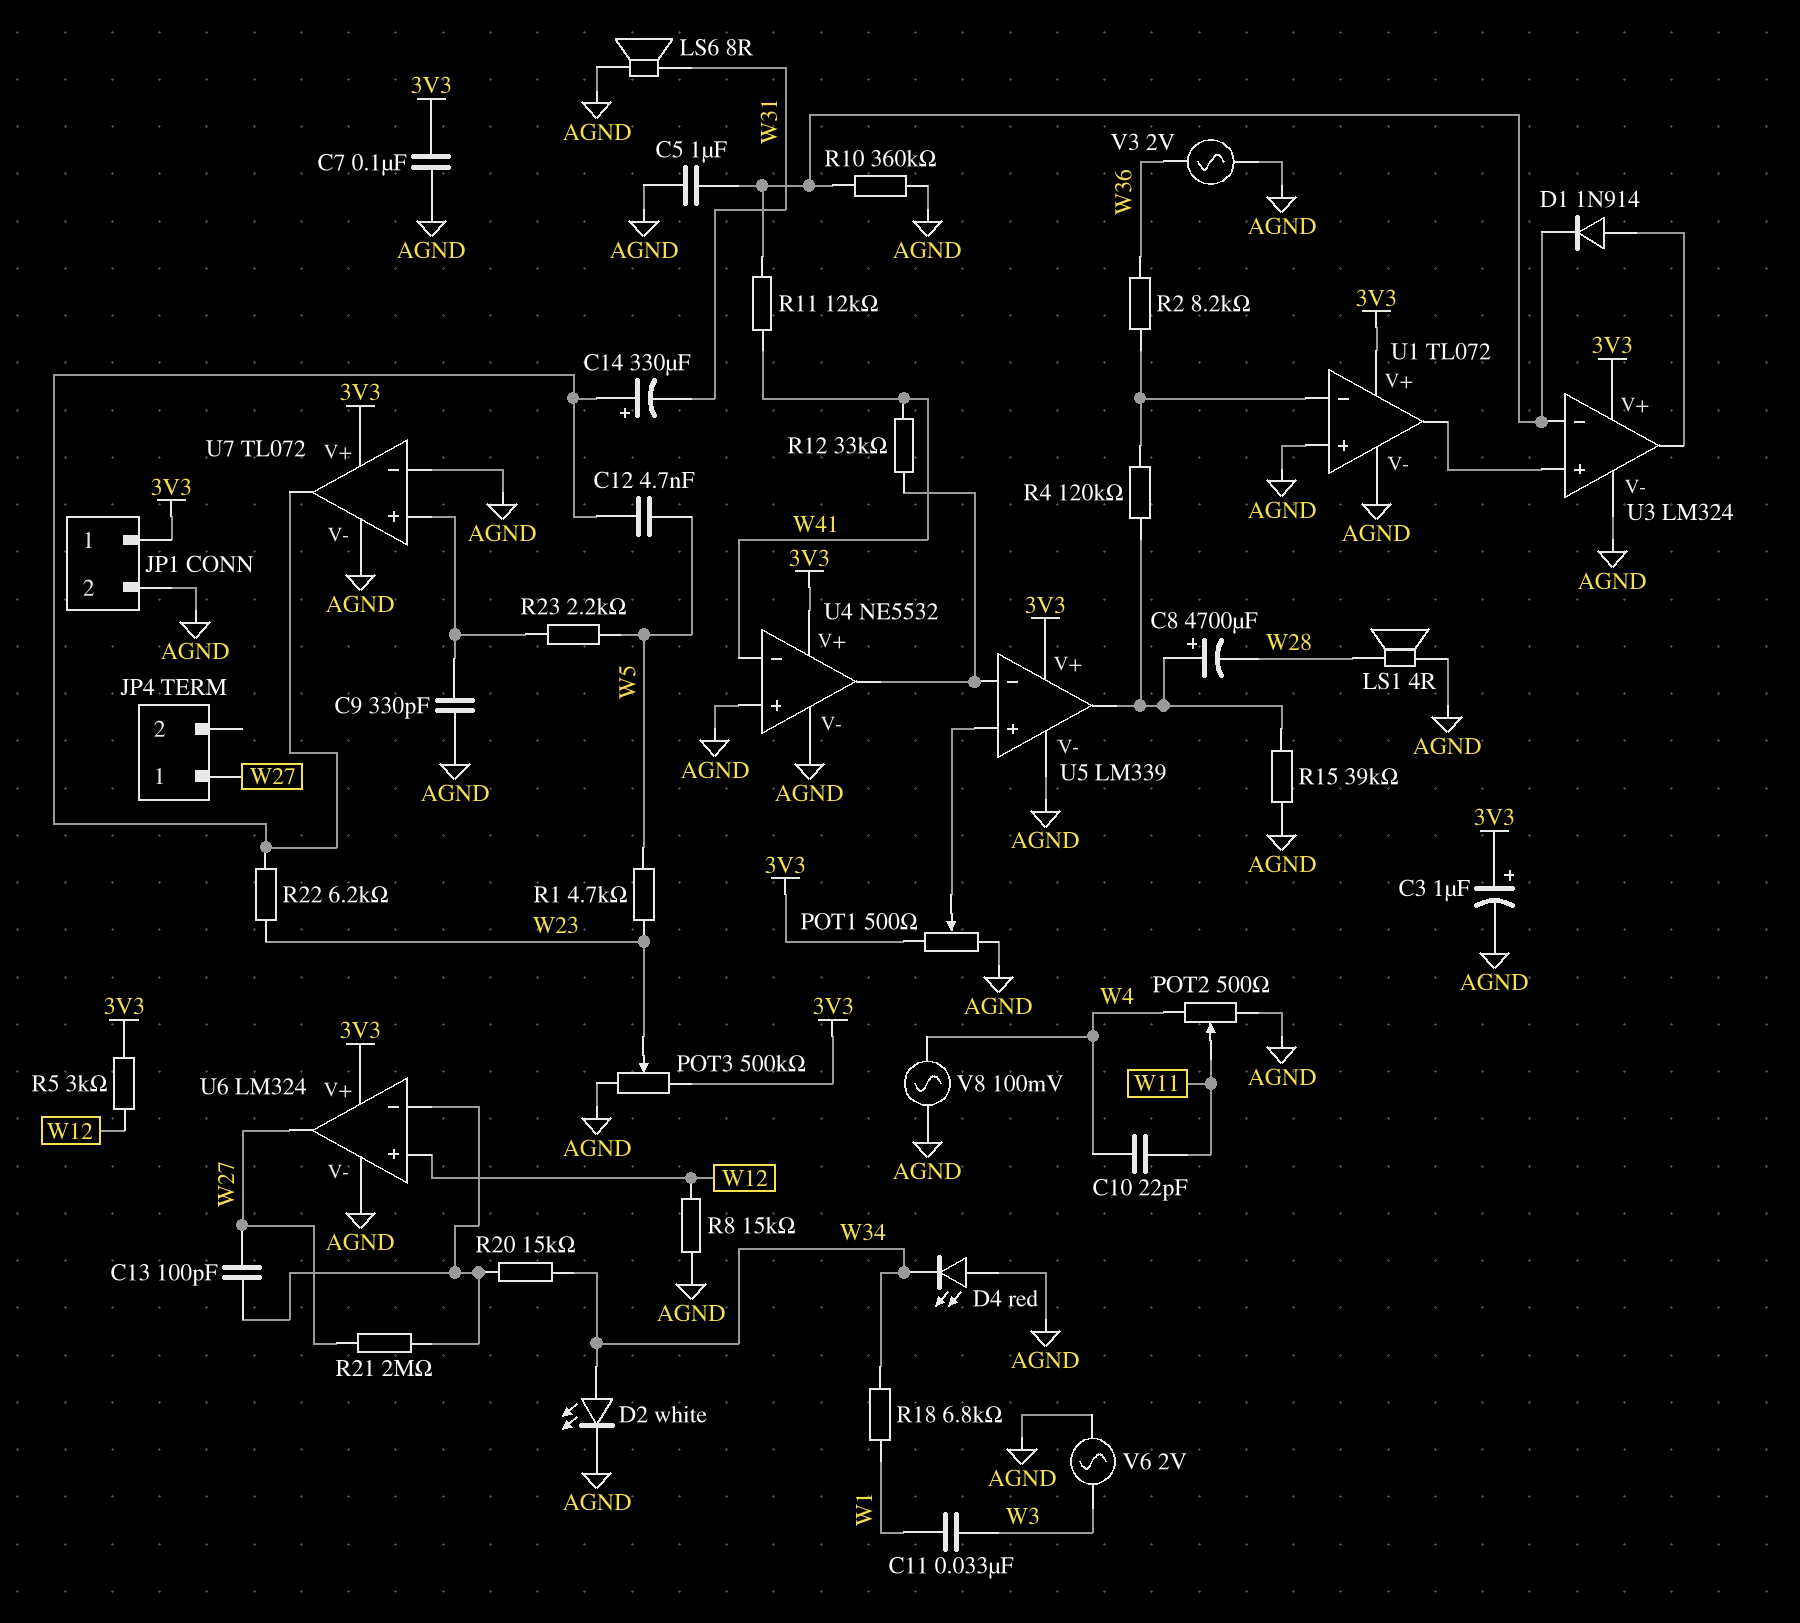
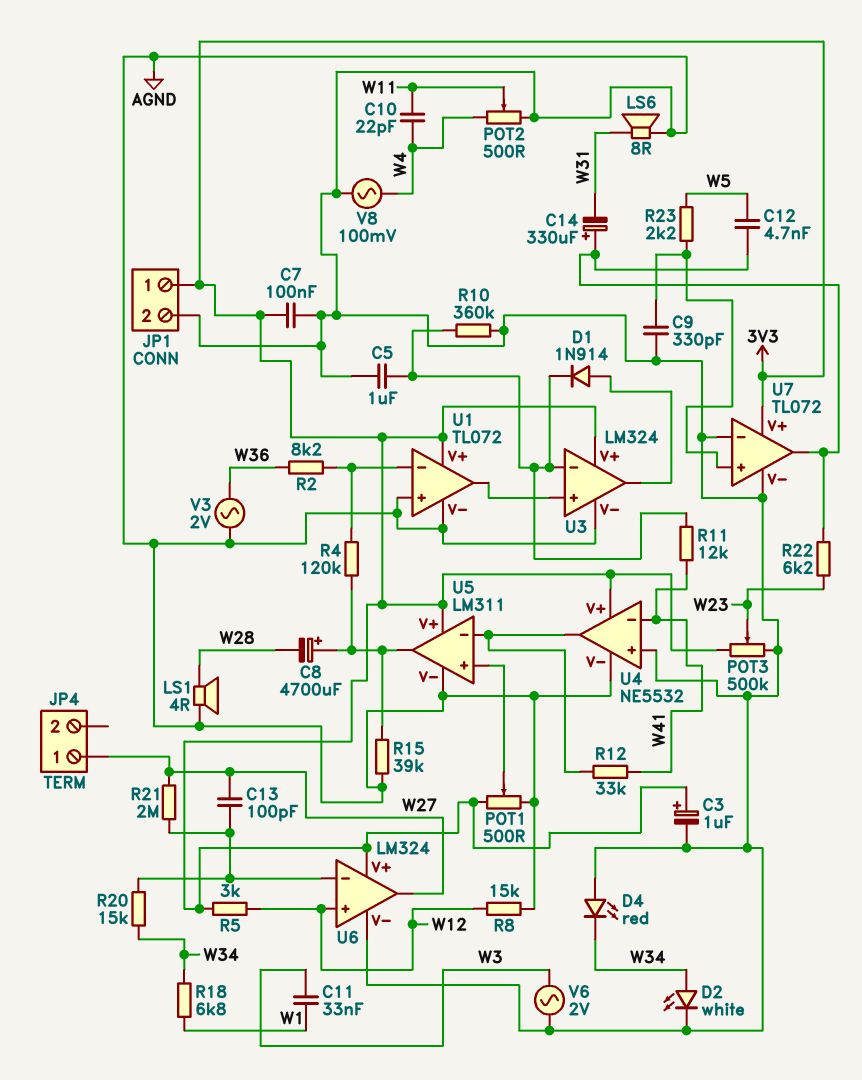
R1: 4.7k (W5, W23) -> none
U5: LM339 -> LM311

